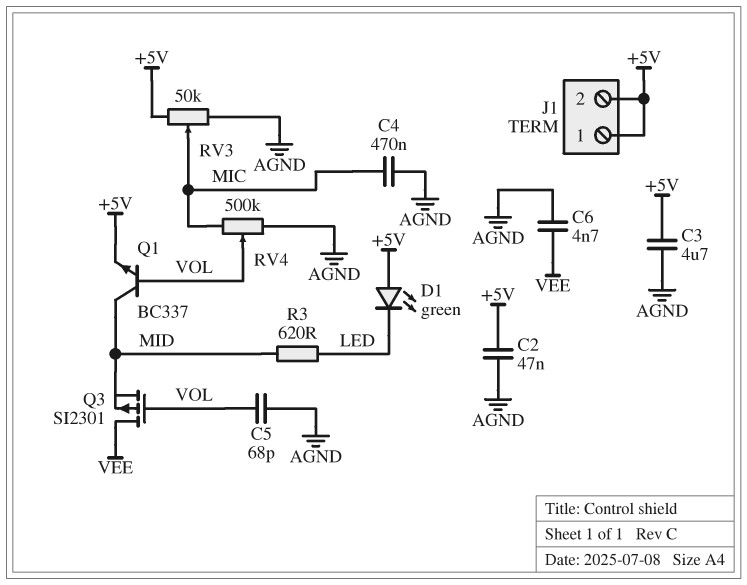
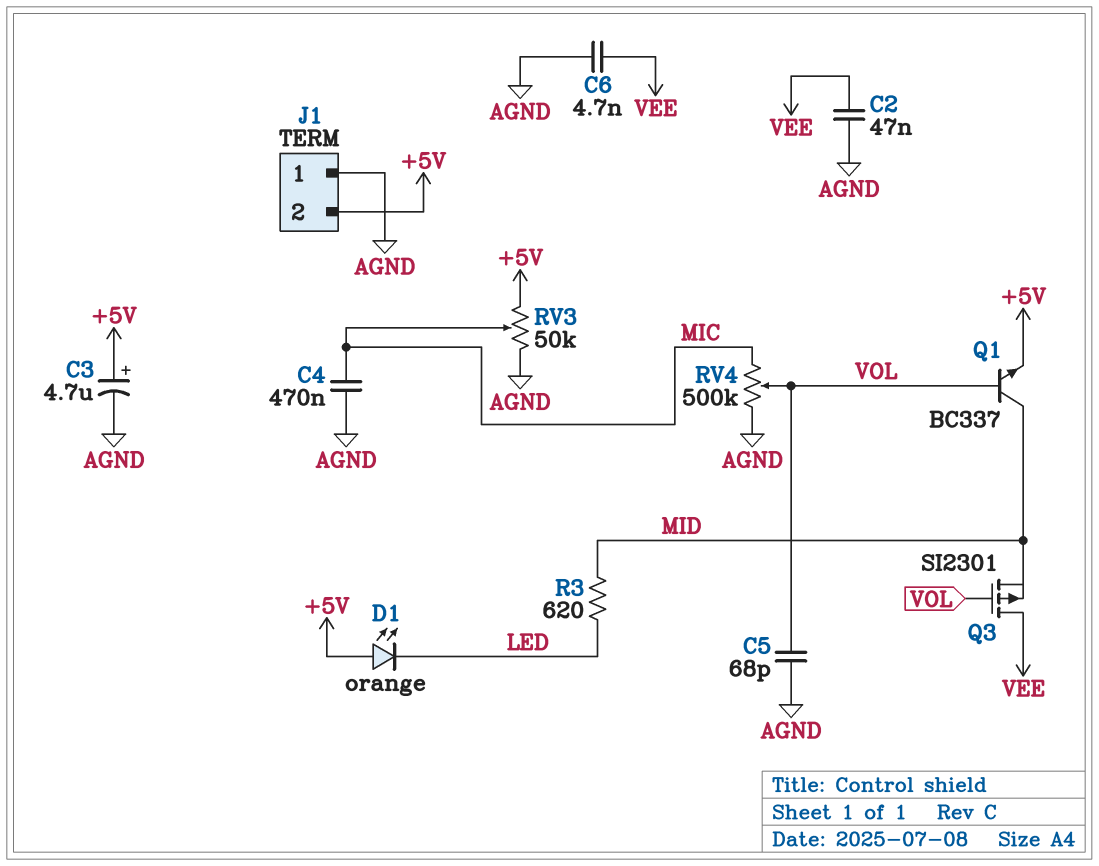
C2: 47nF (+5V, AGND) -> 47nF (AGND, VEE)
C3: 4.7uF (+5V, AGND) -> 4.7uF (plus +5V, minus AGND)
D1: LED green (A +5V, K LED) -> LED orange (A +5V, K LED)
J1 pin 1: +5V -> AGND

